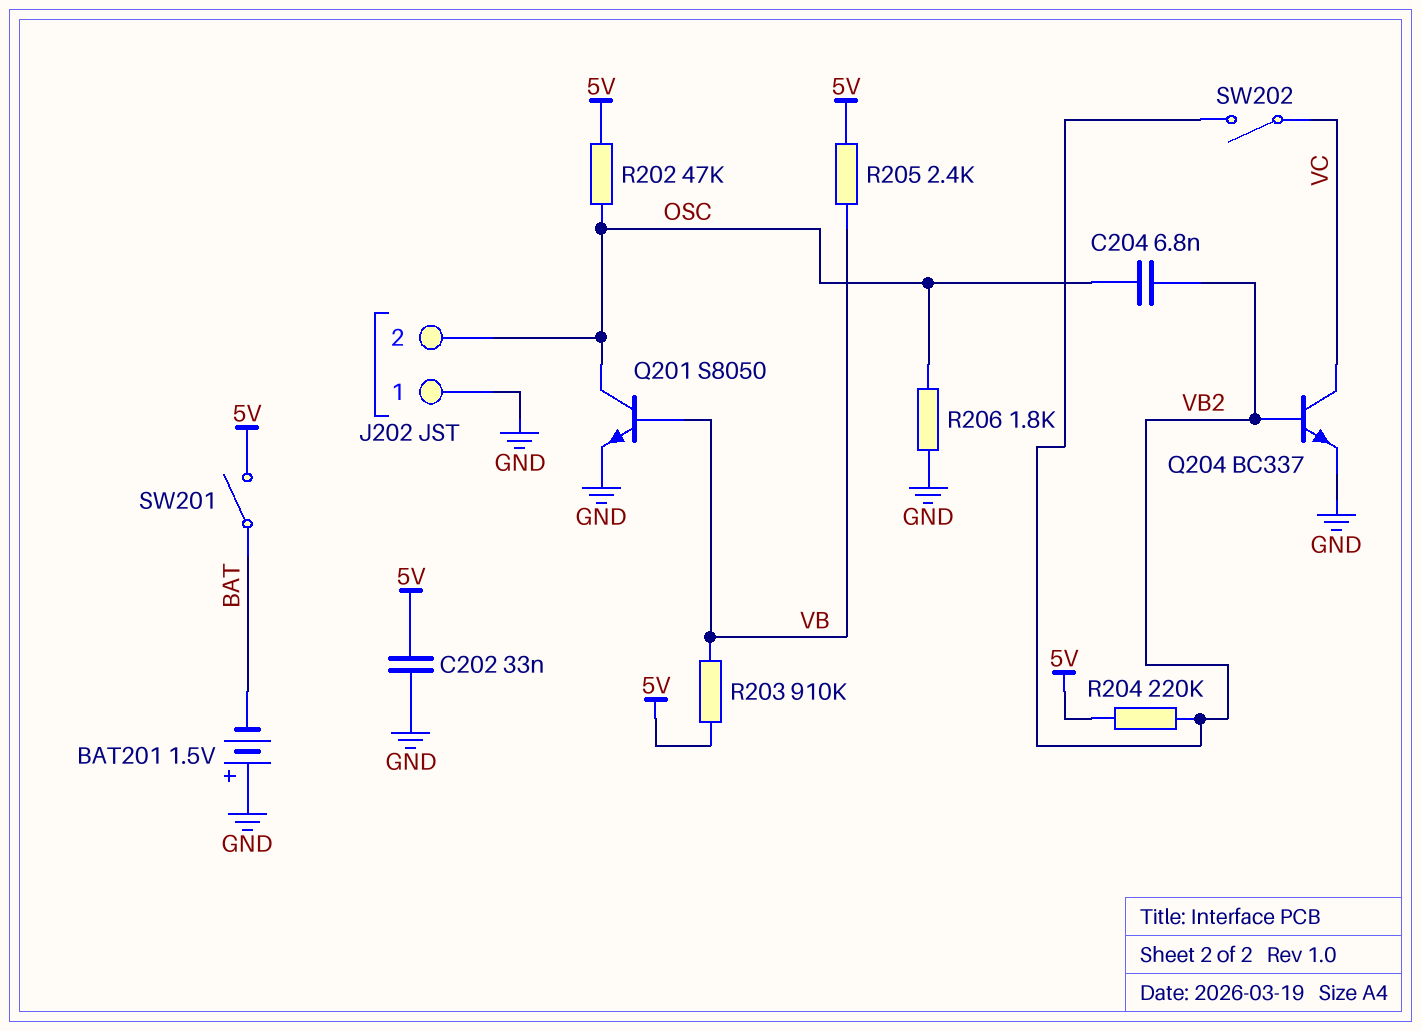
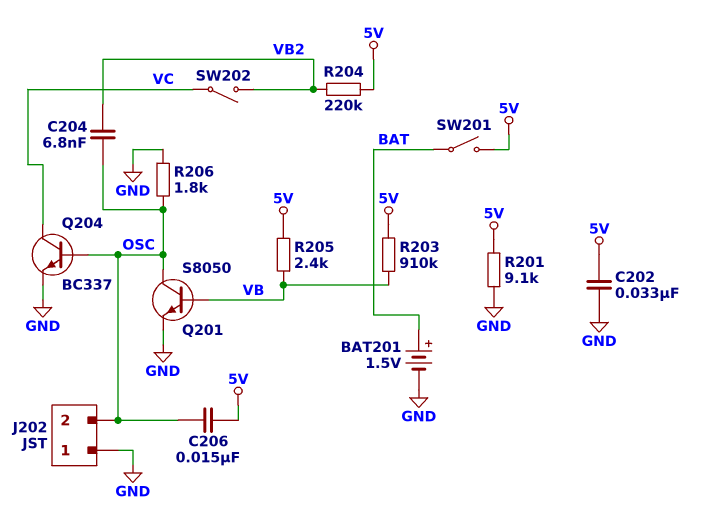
BAT201: 1.5V (plus GND, minus BAT) -> 1.5V (plus BAT, minus GND)
C206: none -> 15nF (5V, OSC)
Q204: NPN BC337 (B VB2, C VC, E GND) -> NPN BC337 (B OSC, C VC, E GND)
R201: none -> 9.1k (5V, GND)
R202: 47k (5V, OSC) -> none

